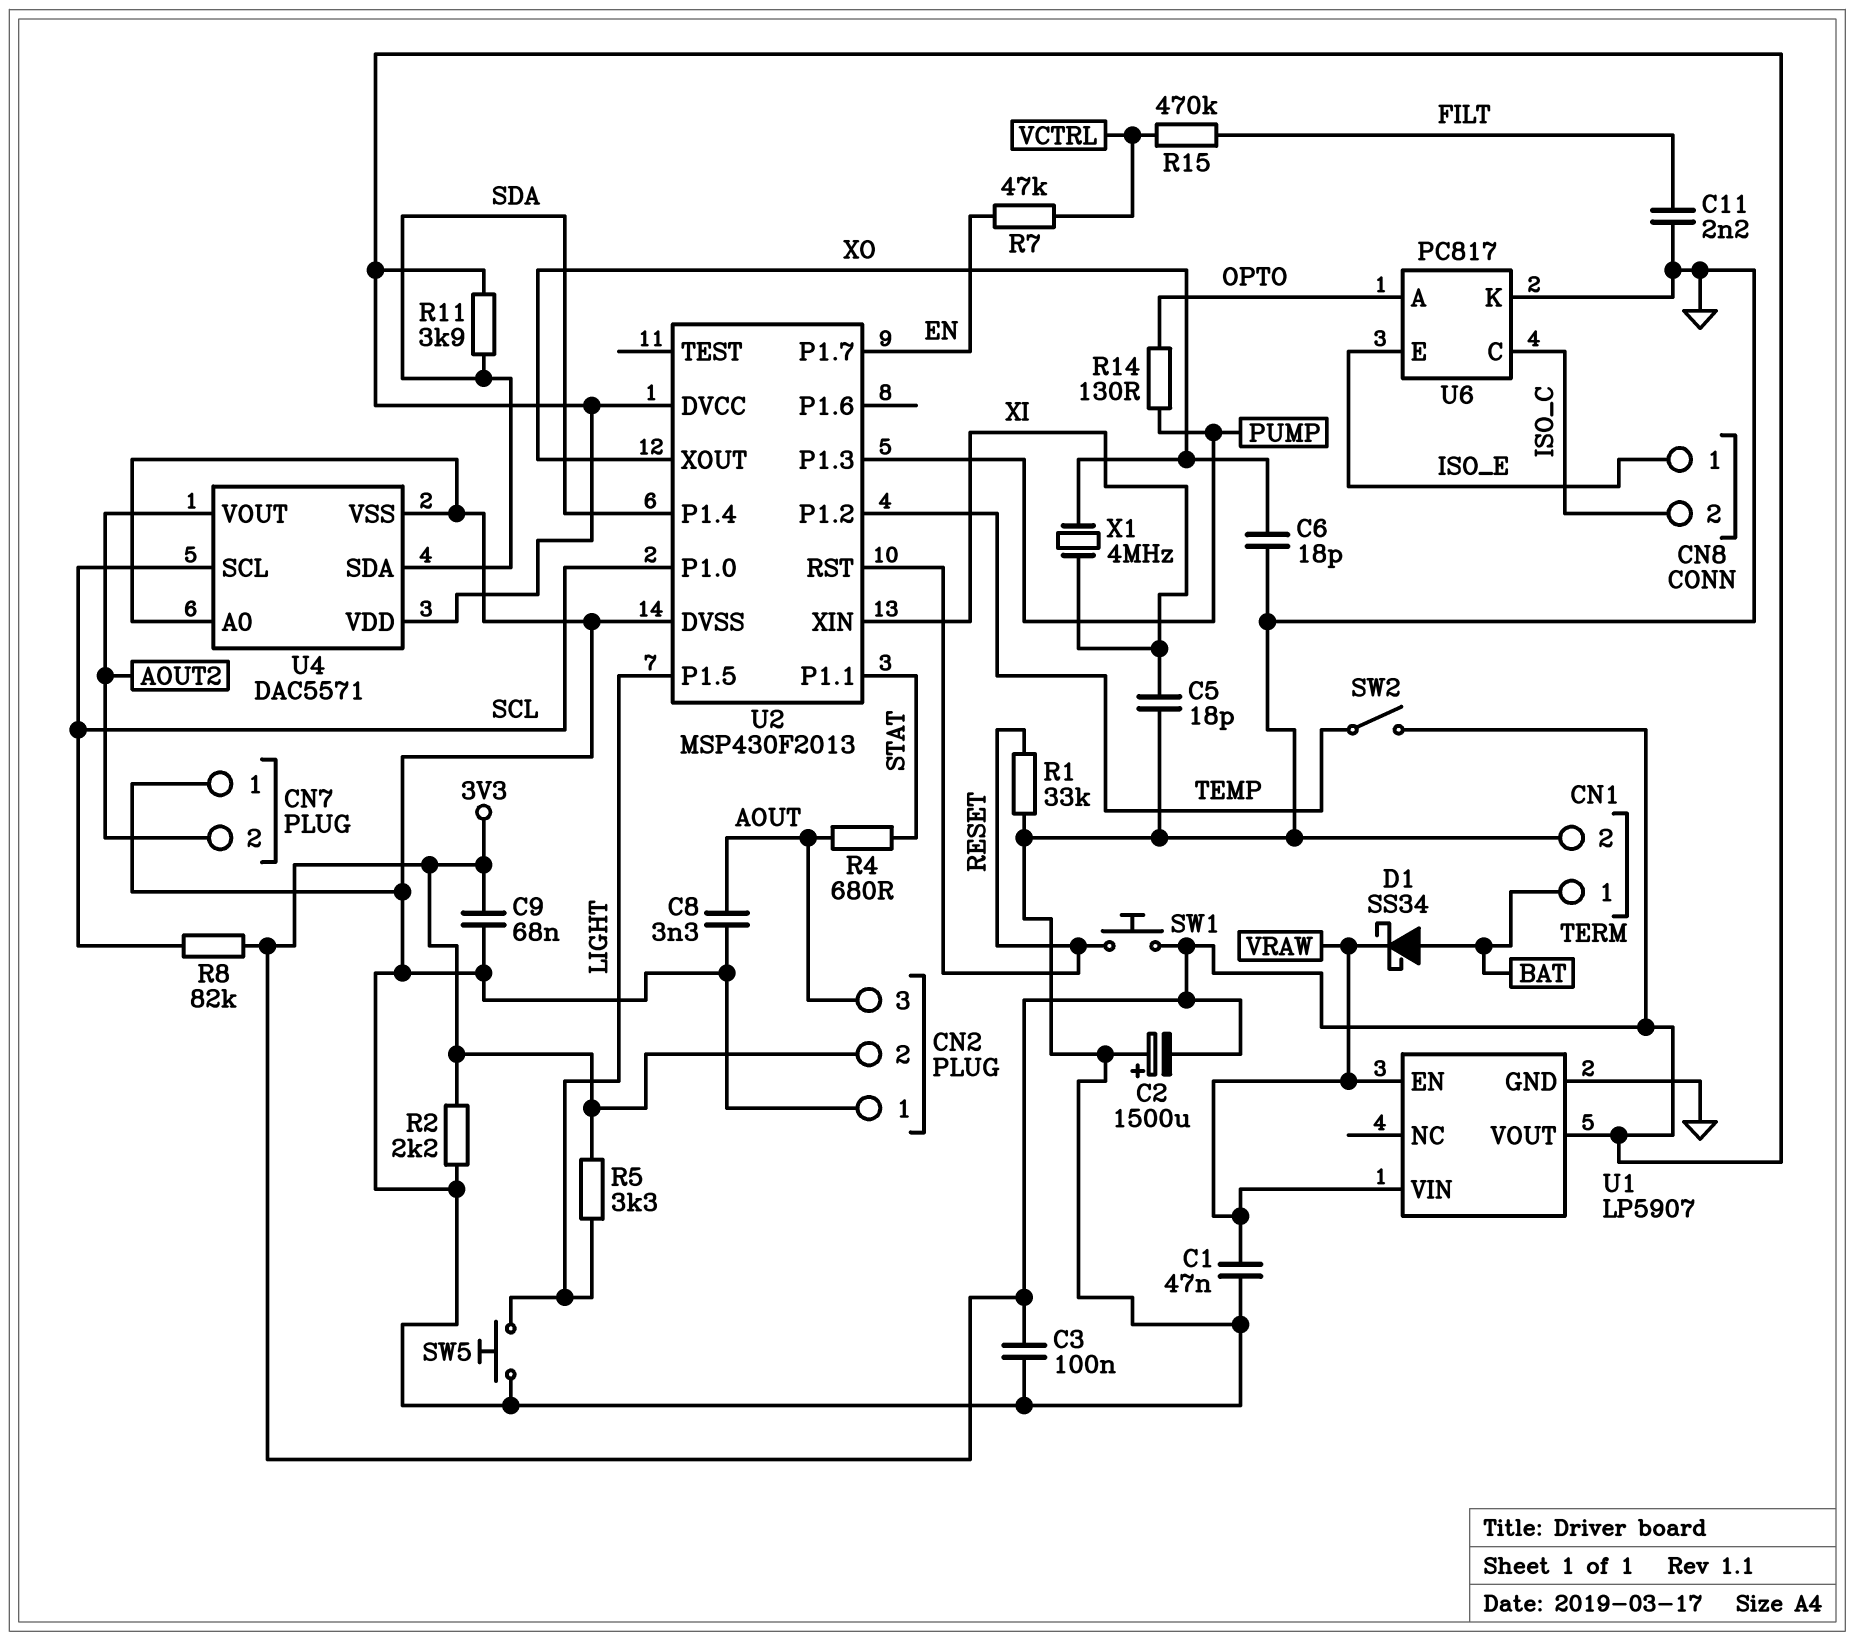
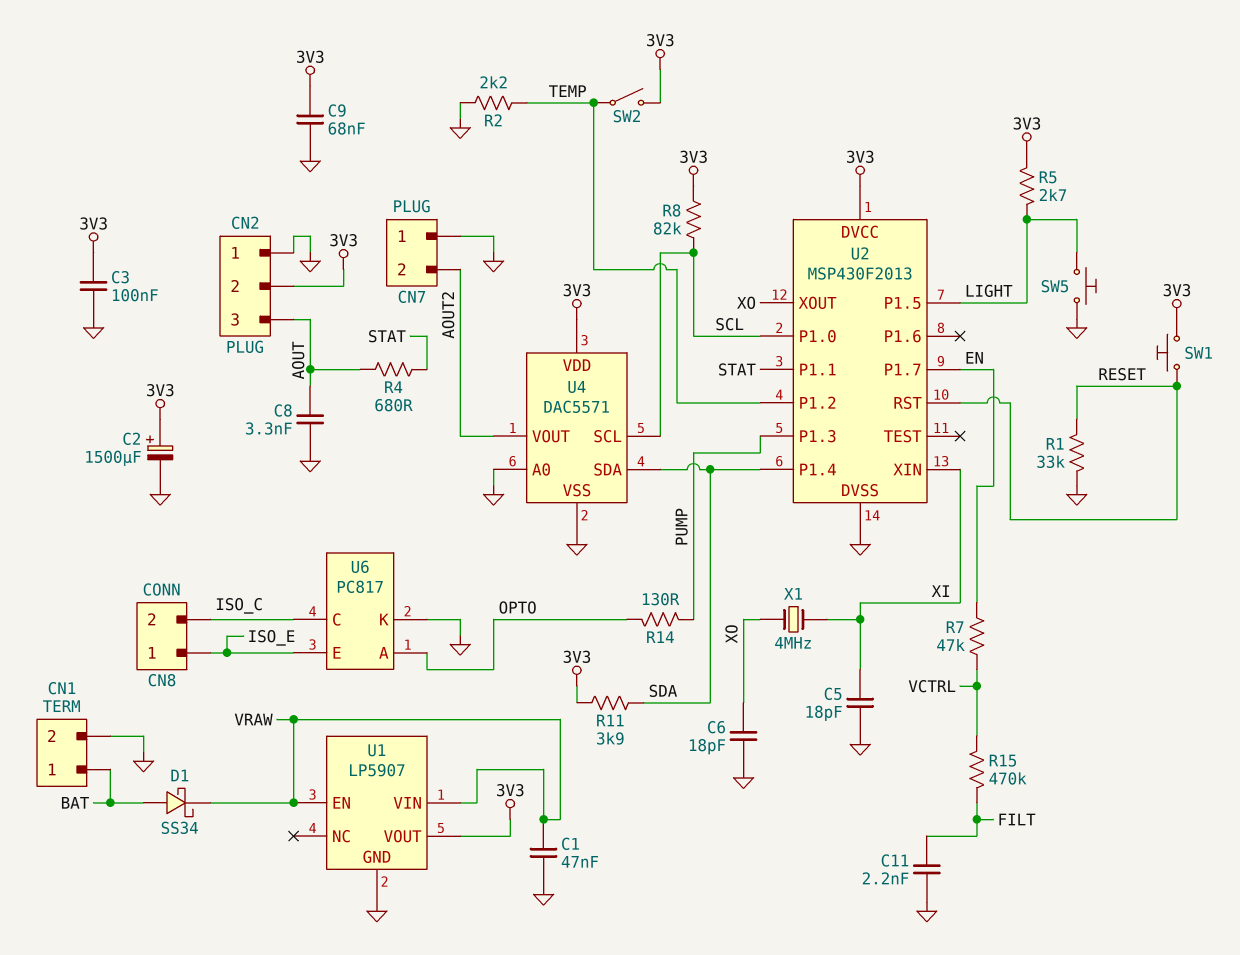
C2: 1500uF (plus GND, minus 3V3) -> 1500uF (plus 3V3, minus GND)
R2: 2.2k (3V3, GND) -> 2.2k (GND, TEMP)
R5: 3.3k (3V3, LIGHT) -> 2.7k (3V3, LIGHT)

